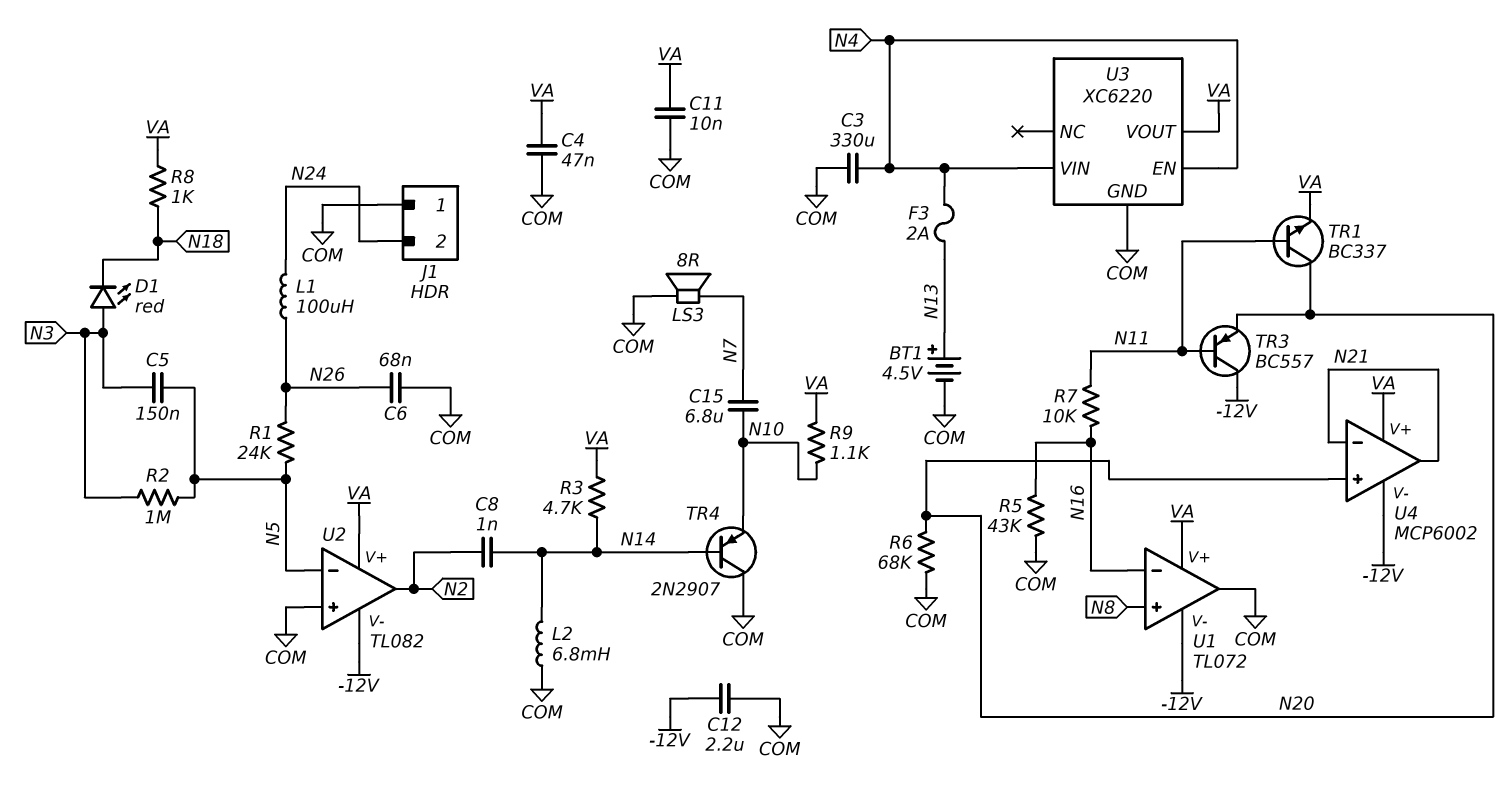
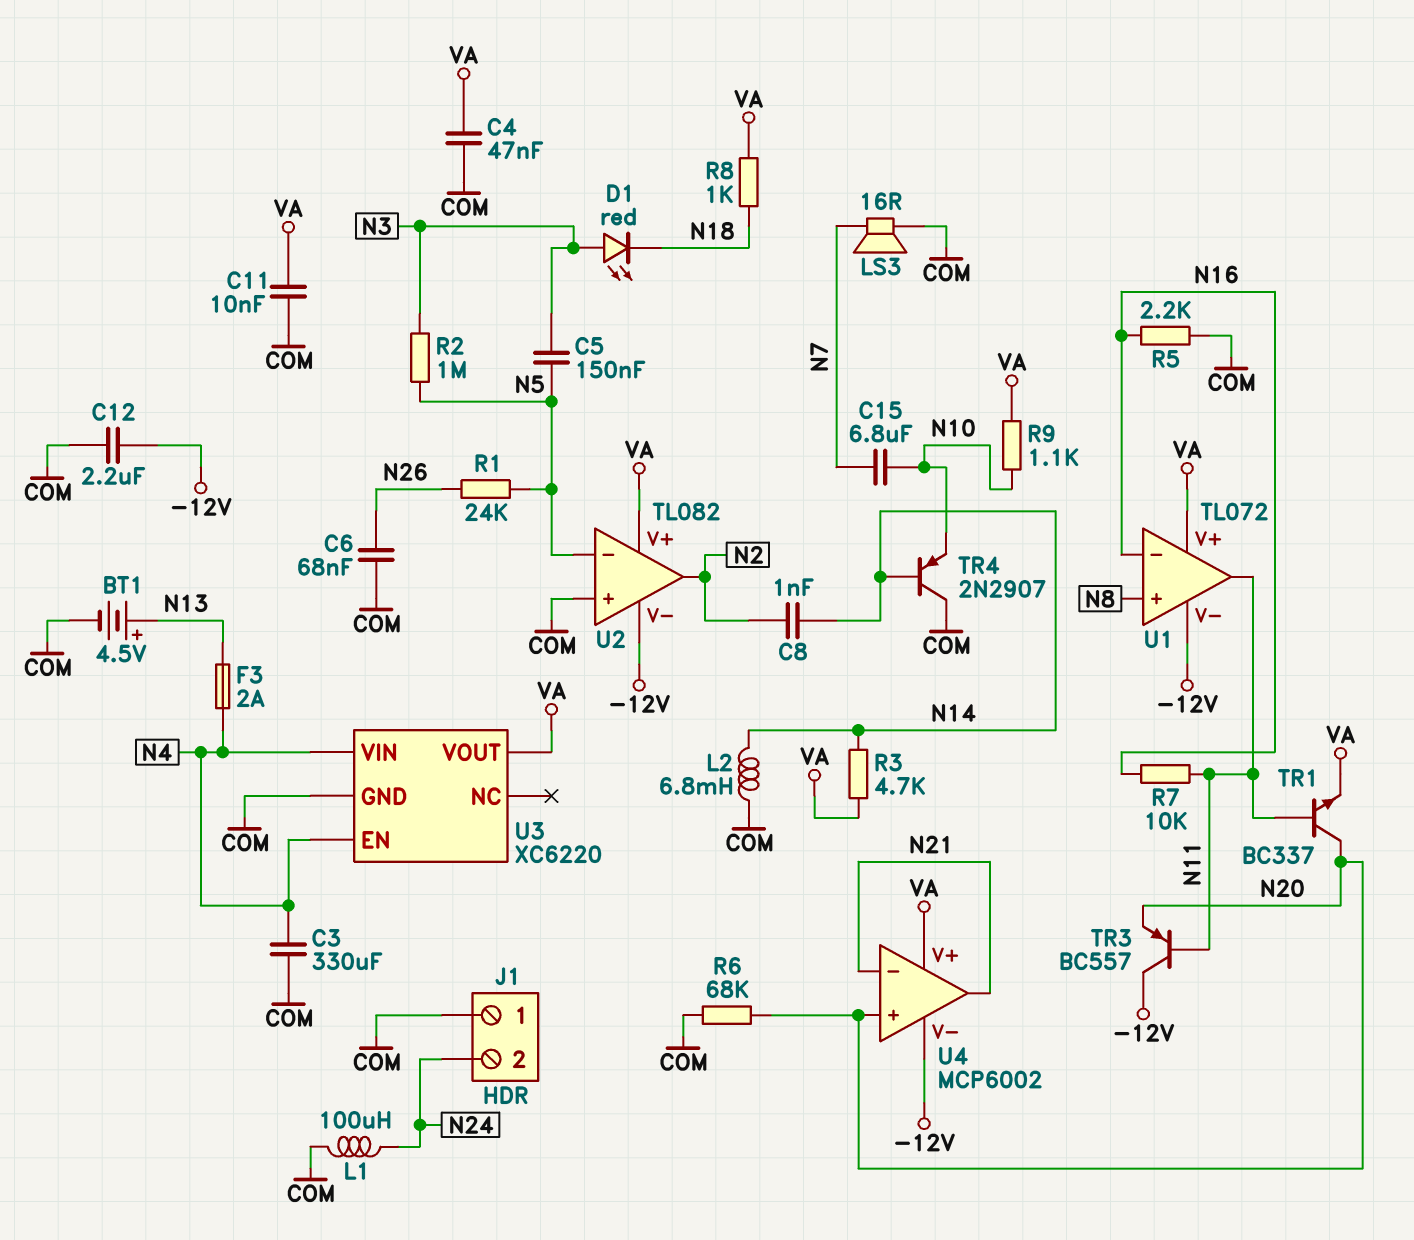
L1: 100uH (N24, N26) -> 100uH (COM, N24)
LS3: speaker 8R (COM, N7) -> speaker 16R (COM, N7)
R5: 43k (COM, N16) -> 2.2k (COM, N16)
U1 pin out: COM -> N11

